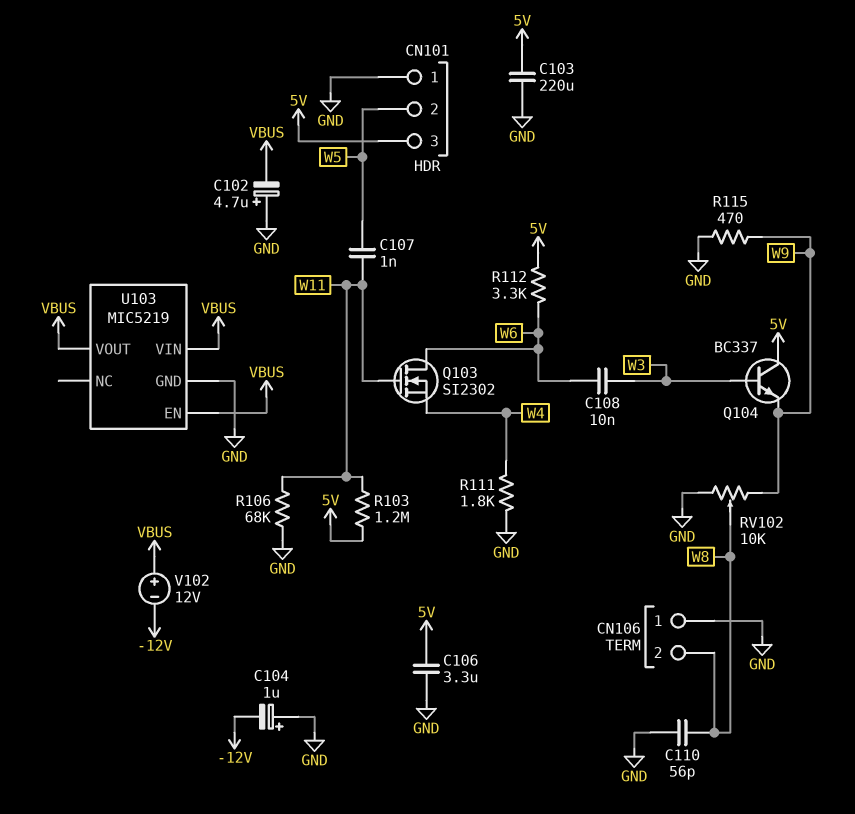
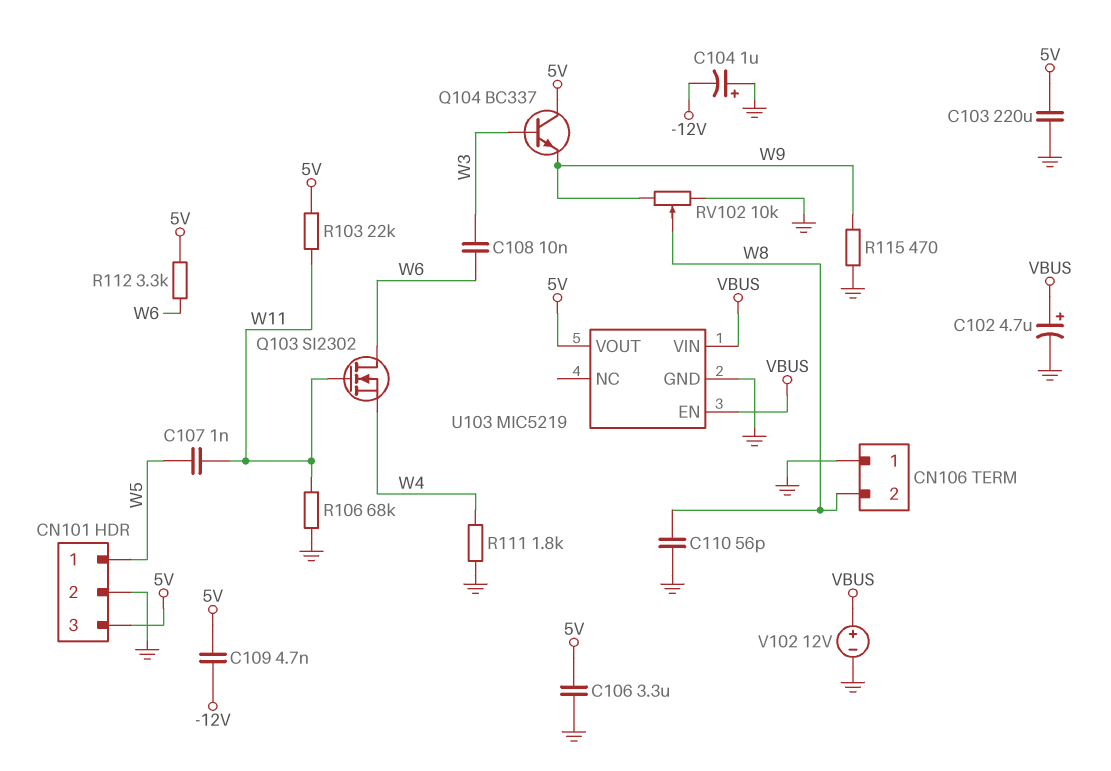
C102: 4.7uF (plus GND, minus VBUS) -> 4.7uF (plus VBUS, minus GND)
C109: none -> 4.7nF (-12V, 5V)
CN101 pin 1: GND -> W5
CN101 pin 2: W5 -> GND
R103: 1.2M (5V, W11) -> 22k (5V, W11)
U103 pin VOUT: VBUS -> 5V
V102: 12V (plus VBUS, minus -12V) -> 12V (plus VBUS, minus GND)

